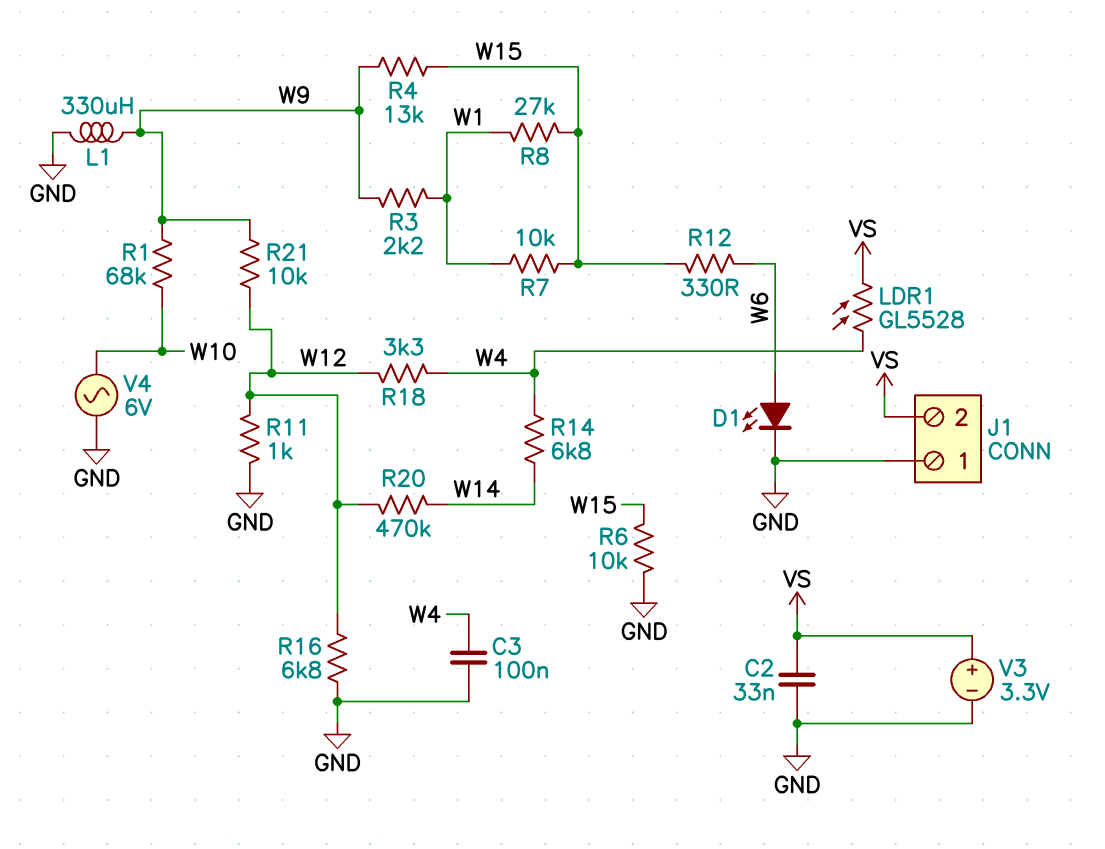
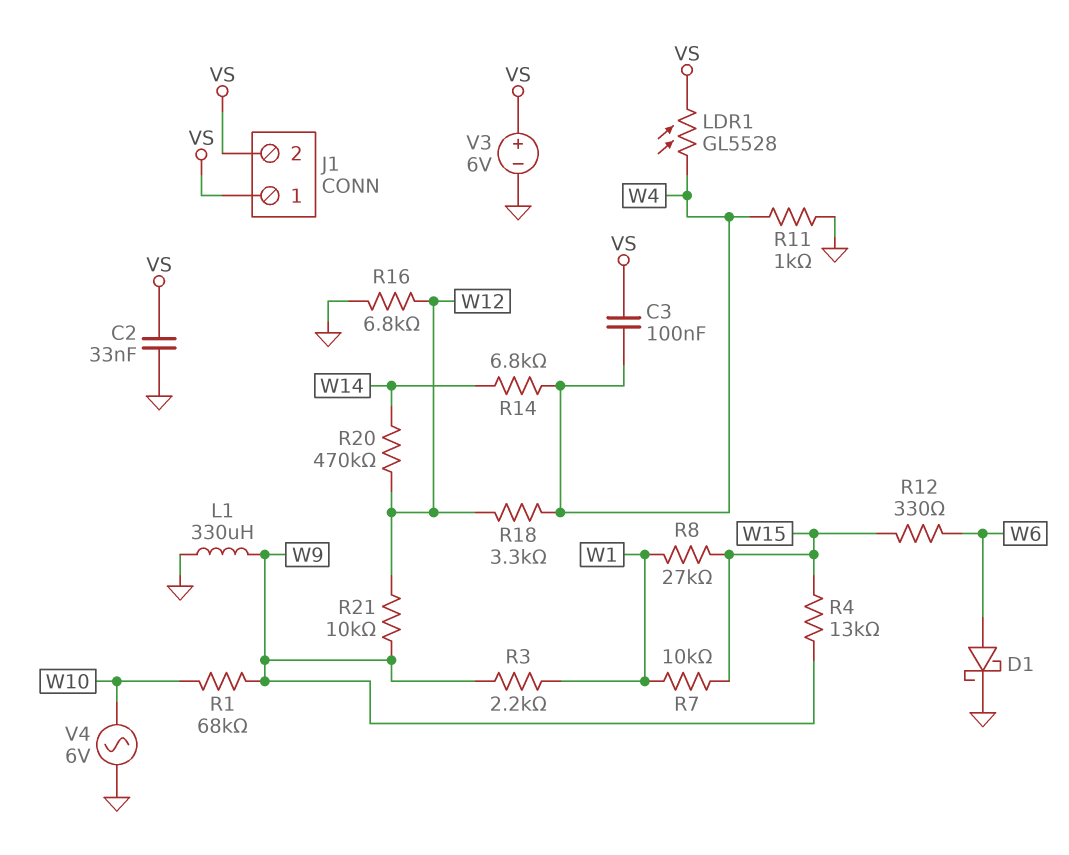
C3: 100nF (GND, W4) -> 100nF (VS, W4)
D1: LED (A W6, K GND) -> schottky (A W6, K GND)
J1 pin 1: GND -> VS
R6: 10k (GND, W15) -> none
R11: 1k (GND, W12) -> 1k (GND, W4)
V3: 3.3V (plus VS, minus GND) -> 6V (plus VS, minus GND)

